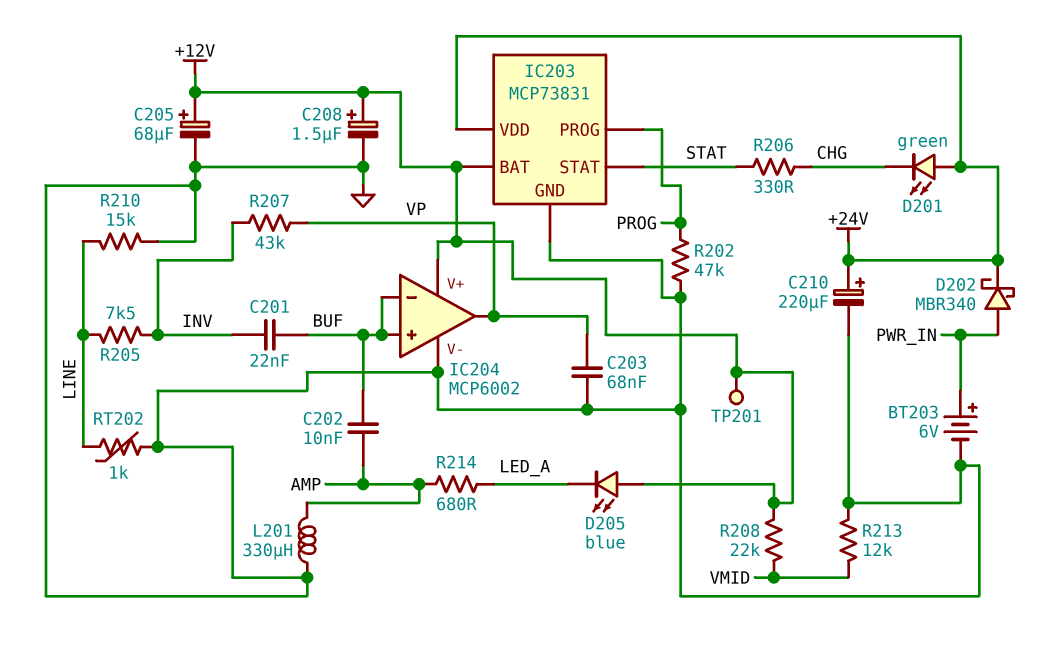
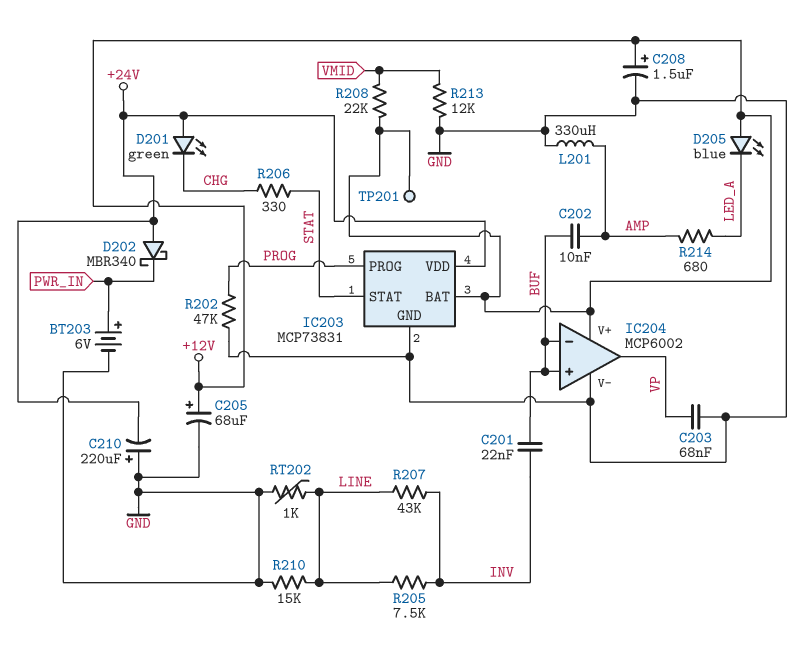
C210: 220uF (plus +24V, minus GND) -> 220uF (plus GND, minus +24V)
D202: schottky MBR340 (A PWR_IN, K +24V) -> schottky MBR340 (A +24V, K PWR_IN)
R207: 43k (INV, VP) -> 43k (INV, LINE)

